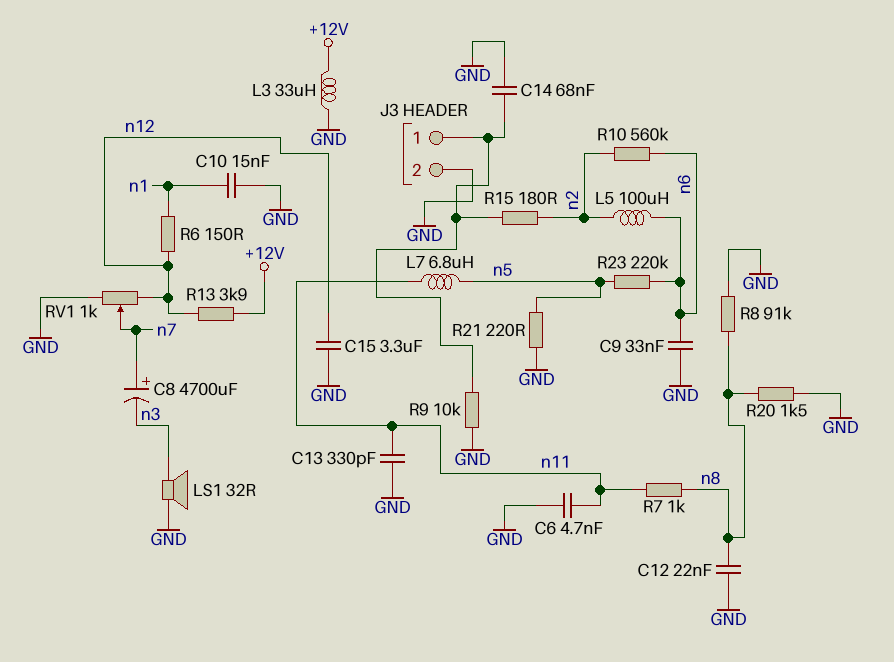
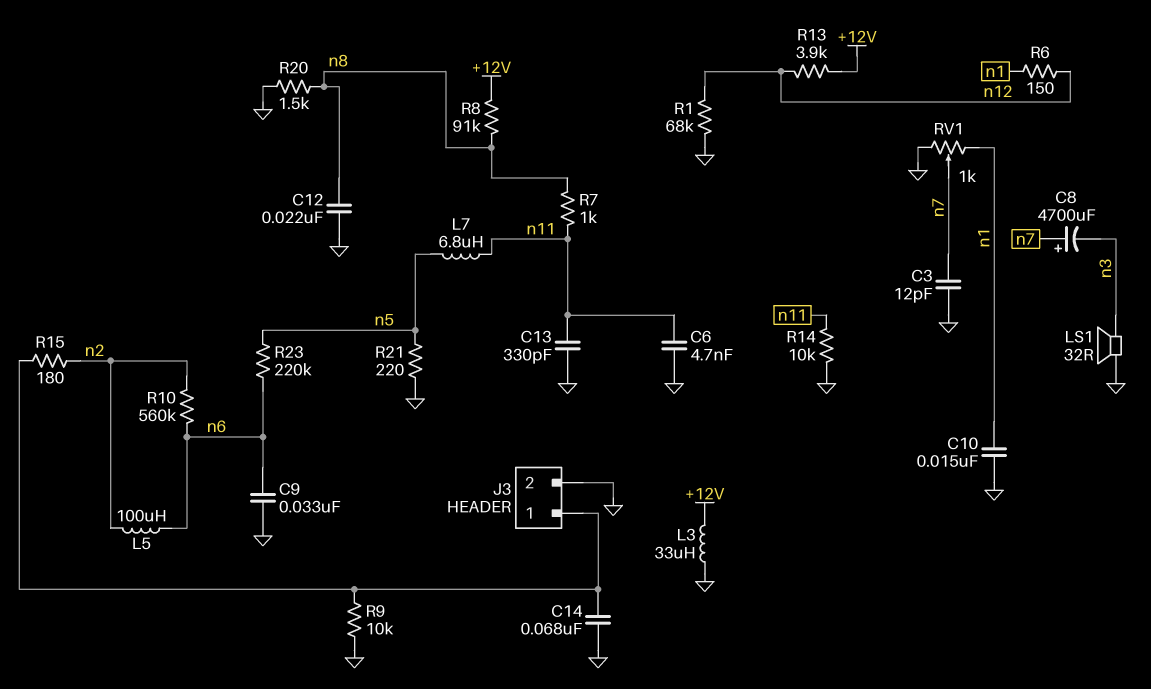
C3: none -> 12pF (GND, n7)
C15: 3.3uF (GND, n12) -> none
R1: none -> 68k (GND, n12)
R8: 91k (GND, n8) -> 91k (+12V, n8)
R14: none -> 10k (GND, n11)
RV1: 1k (GND, n12, wiper n7) -> 1k (GND, n1, wiper n7)

